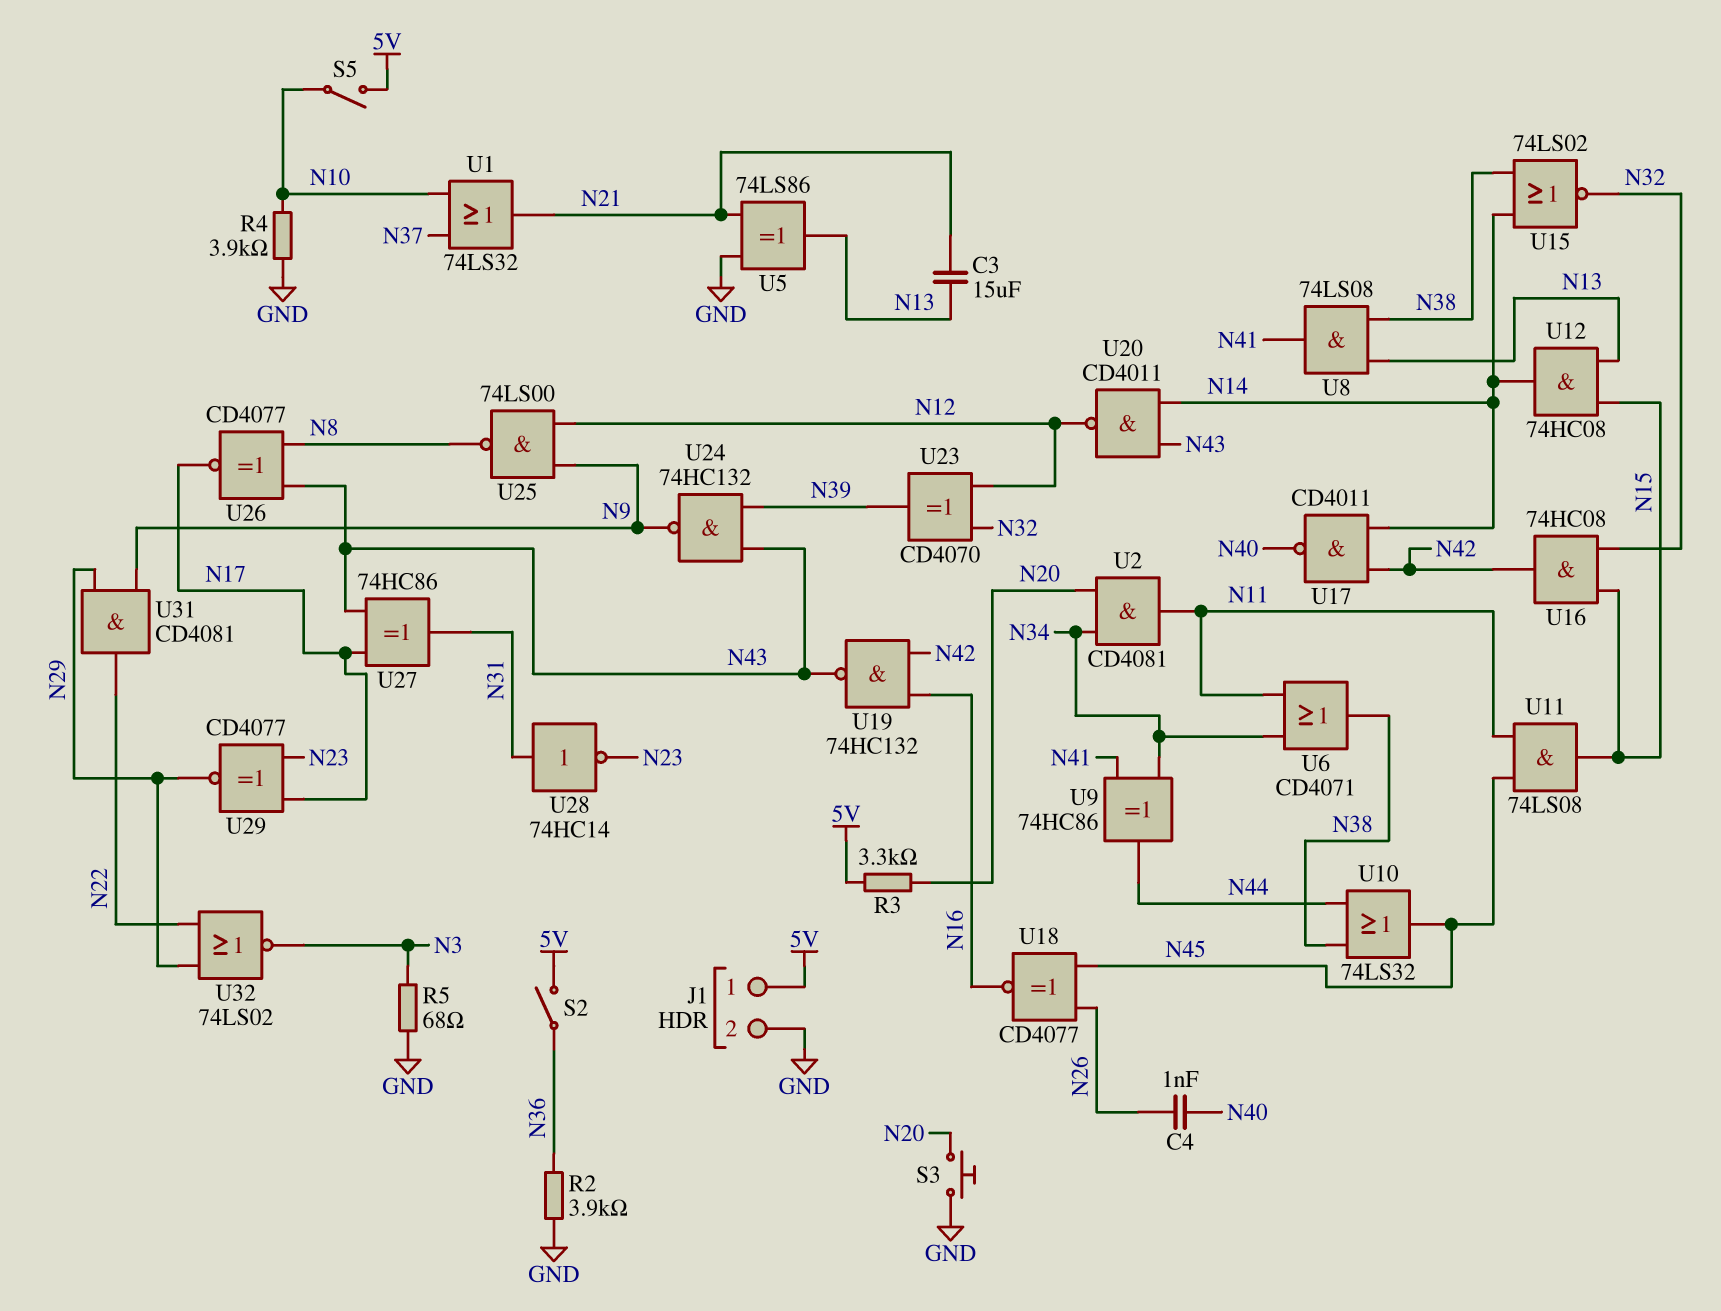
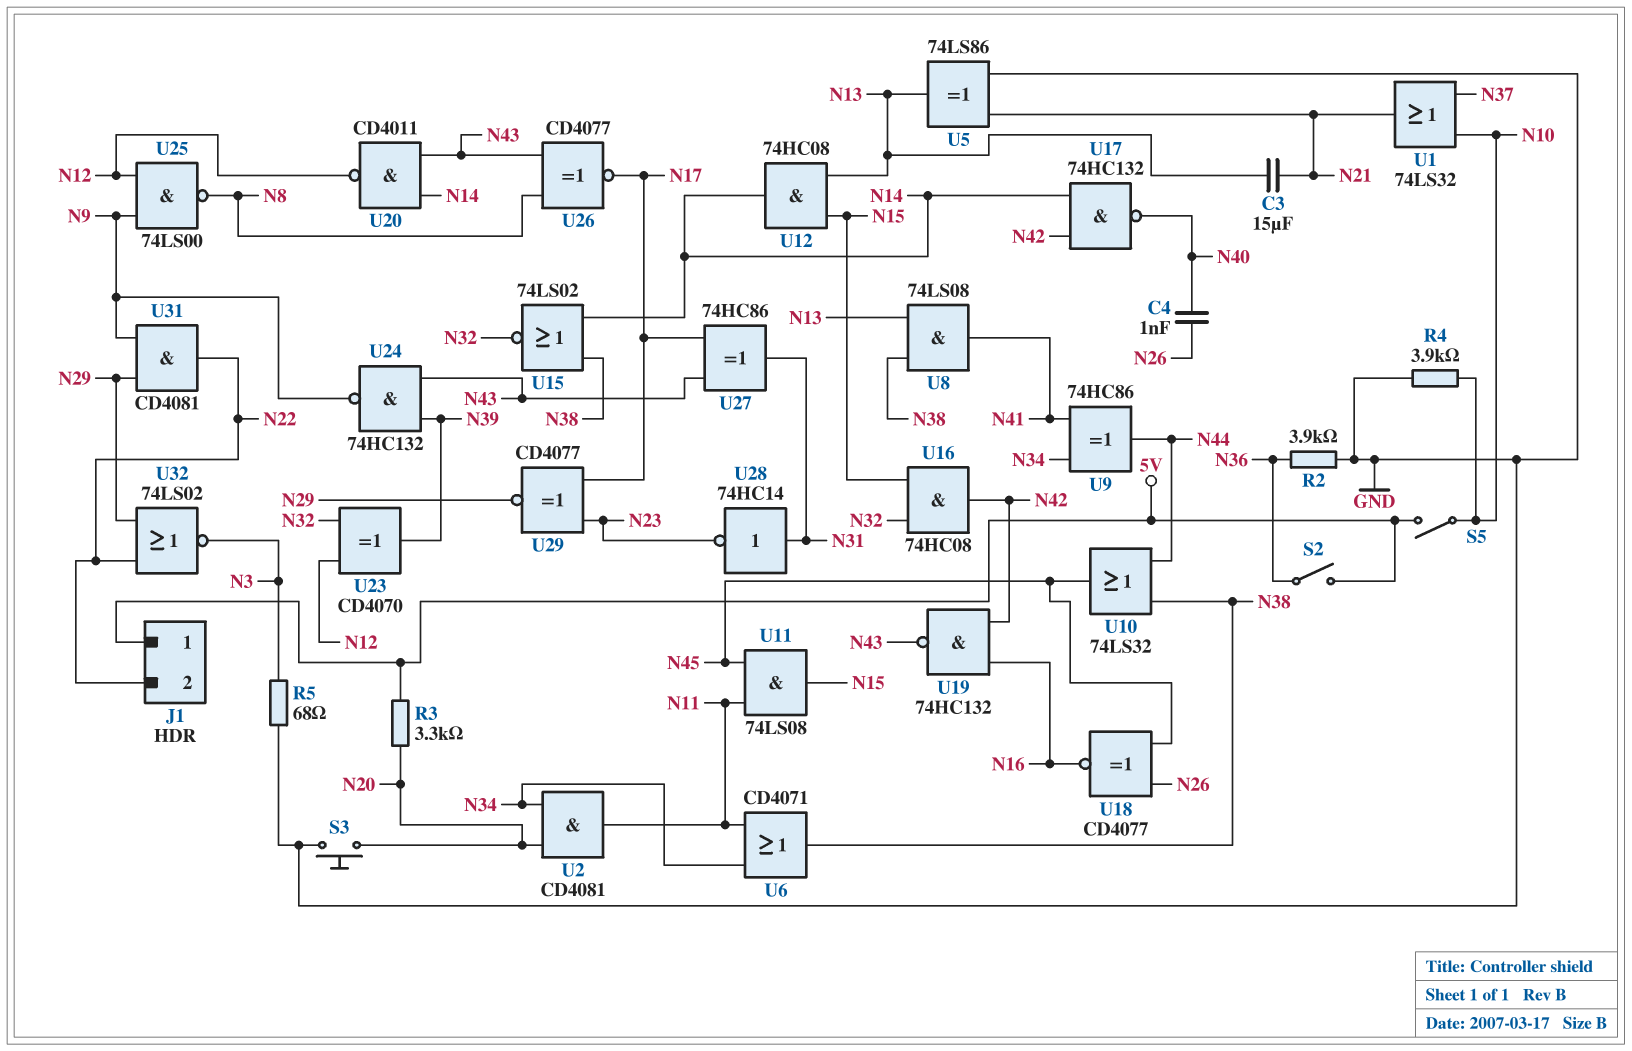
J1 pin 2: GND -> N22
U17: NAND CD4011 (in N14, in N42, out N40) -> NAND 74HC132 (in N14, in N42, out N40)

